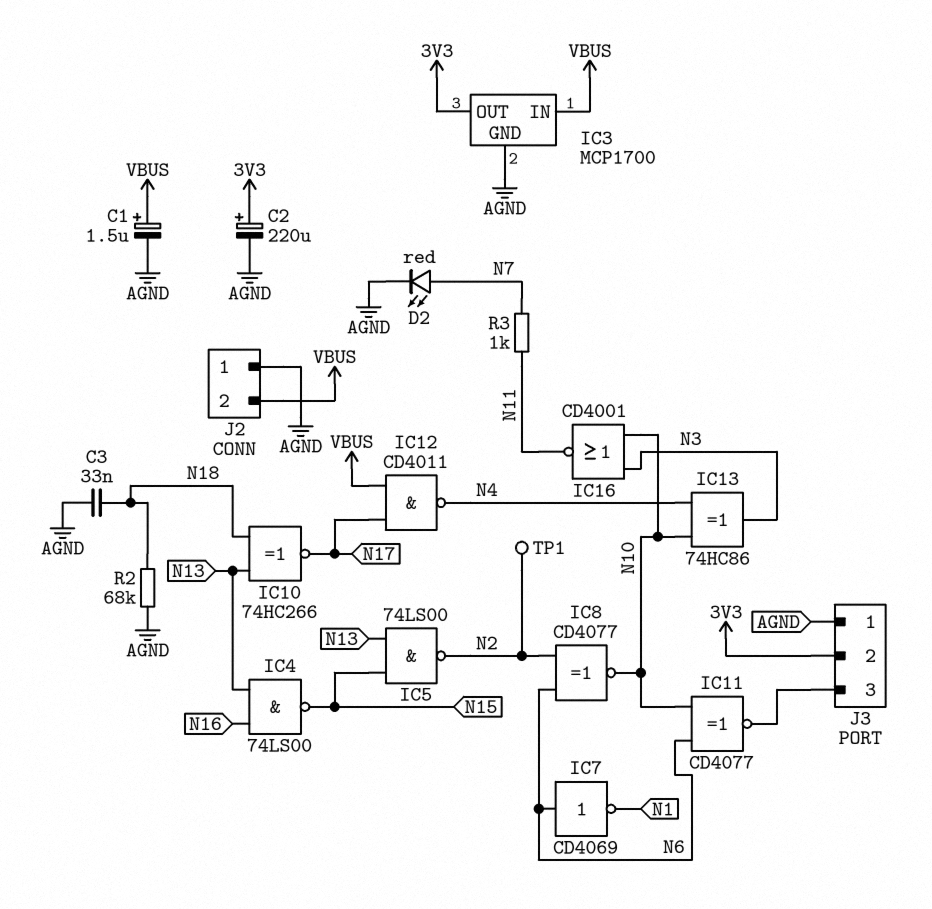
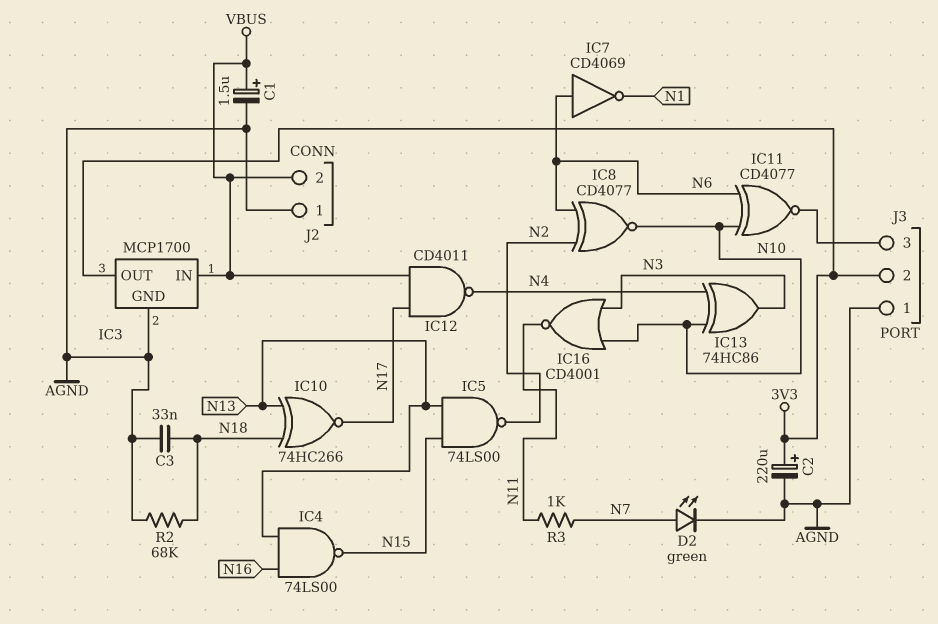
D2: LED red (A N7, K AGND) -> LED green (A N7, K AGND)
TP1: test point (N2) -> none

